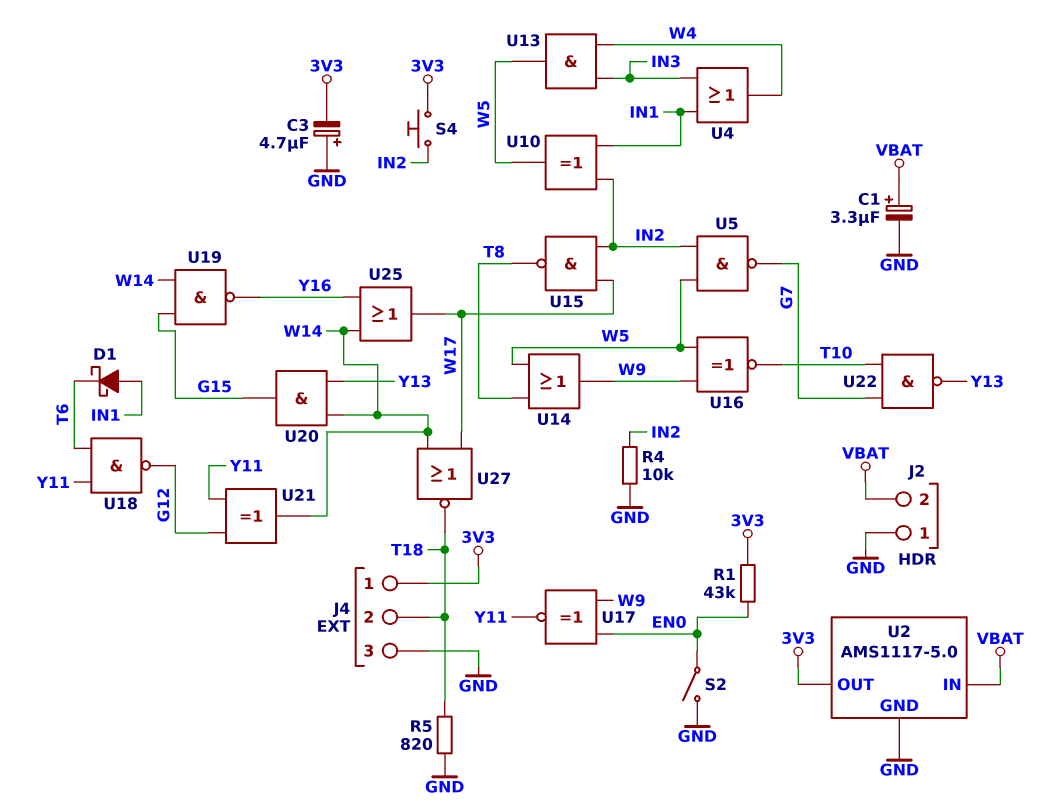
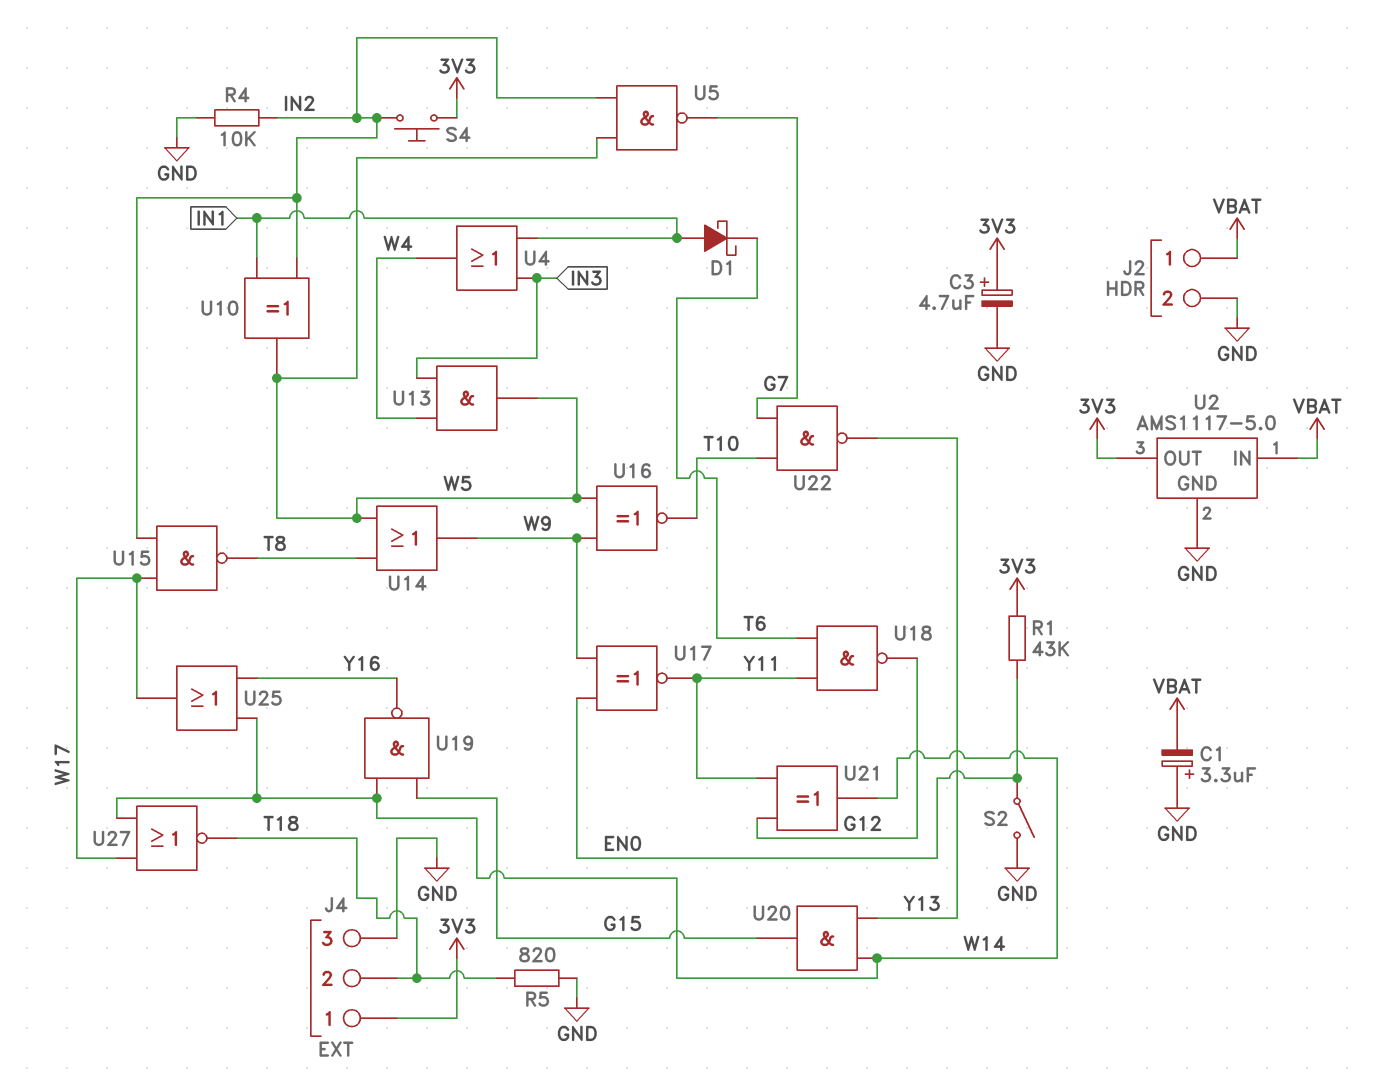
C1: 3.3uF (plus VBAT, minus GND) -> 3.3uF (plus GND, minus VBAT)
C3: 4.7uF (plus GND, minus 3V3) -> 4.7uF (plus 3V3, minus GND)
J2 pin 1: GND -> VBAT
J2 pin 2: VBAT -> GND

